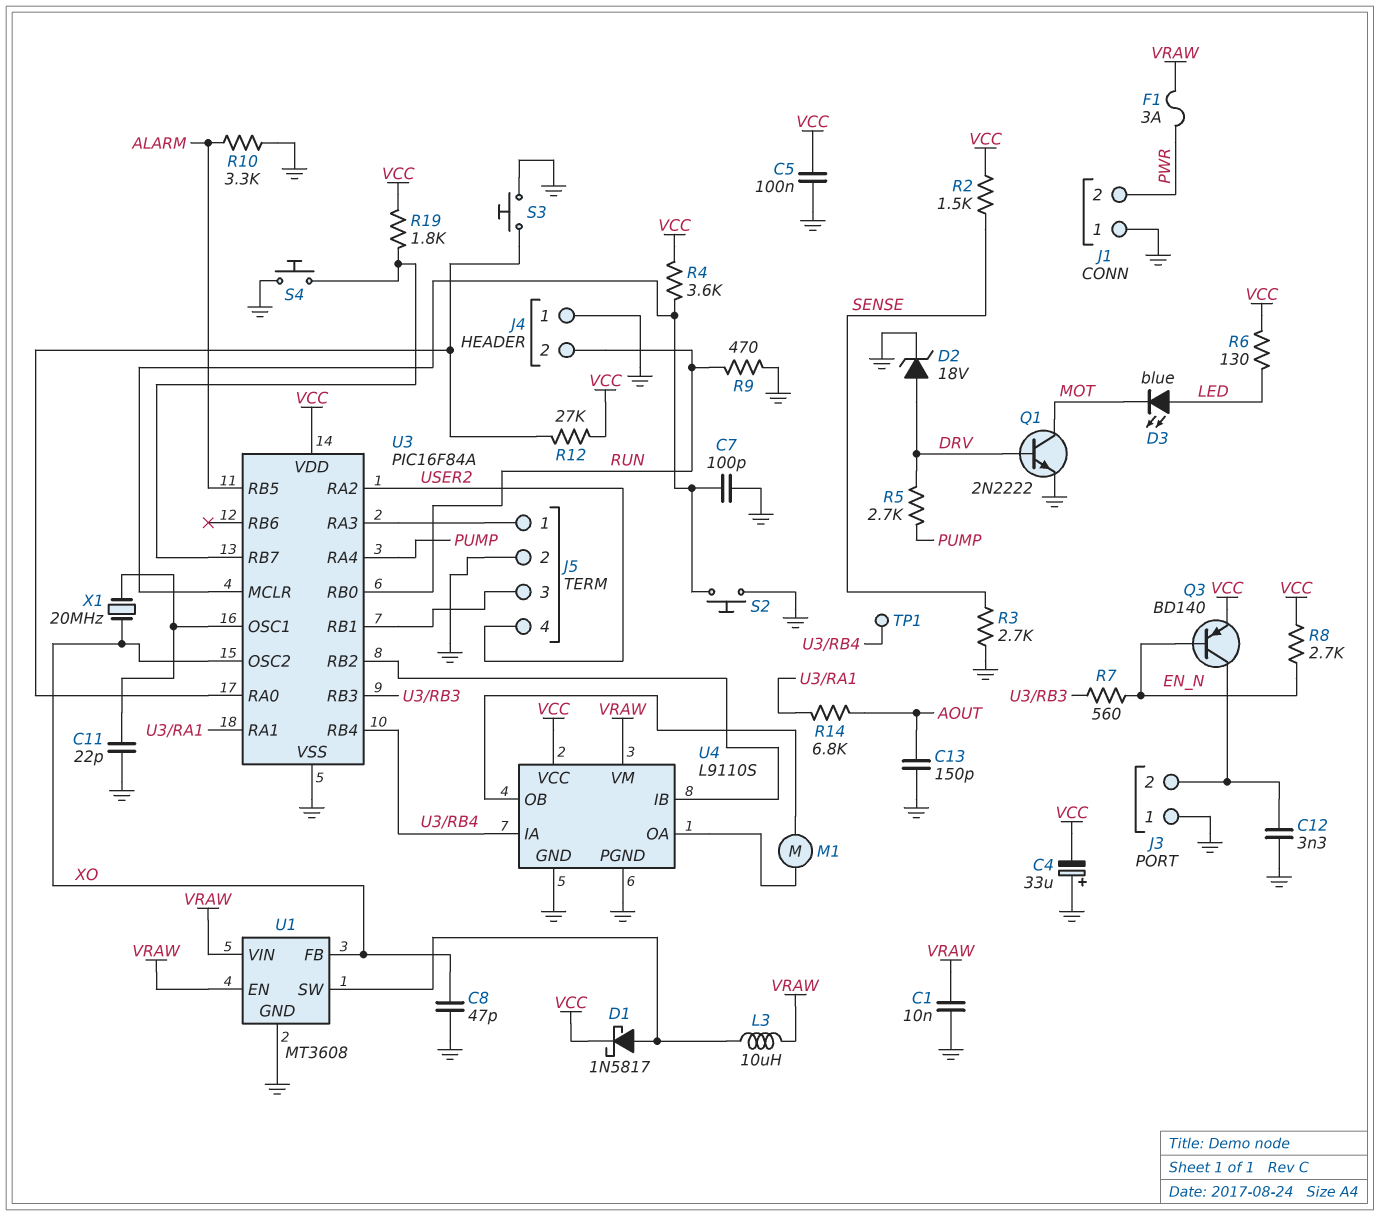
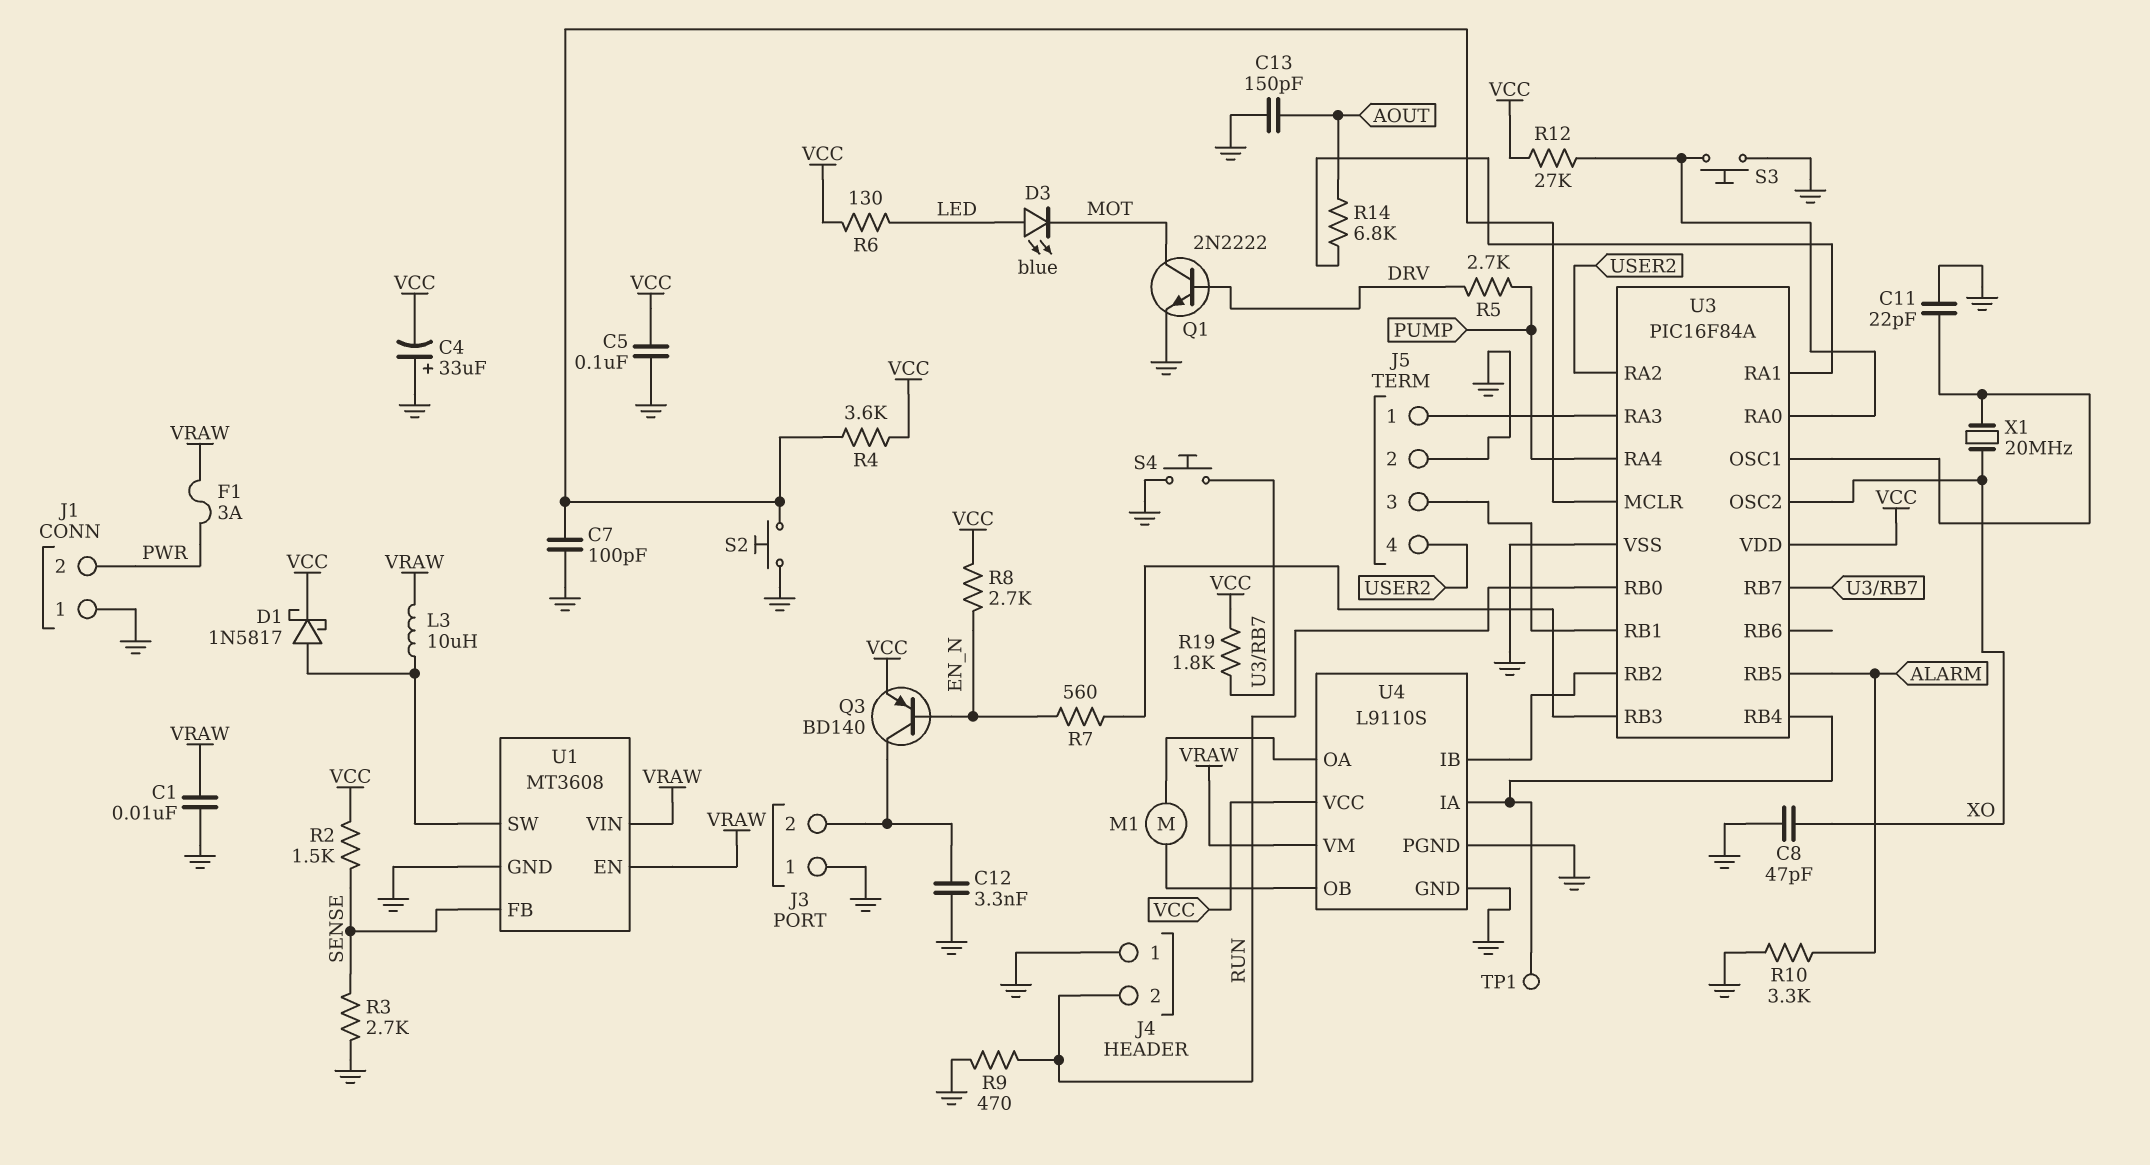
D2: zener 18V (A DRV, K GND) -> none
U1 pin FB: XO -> SENSE

